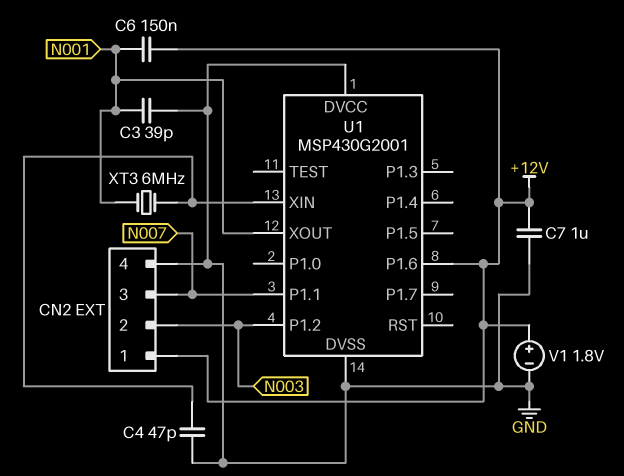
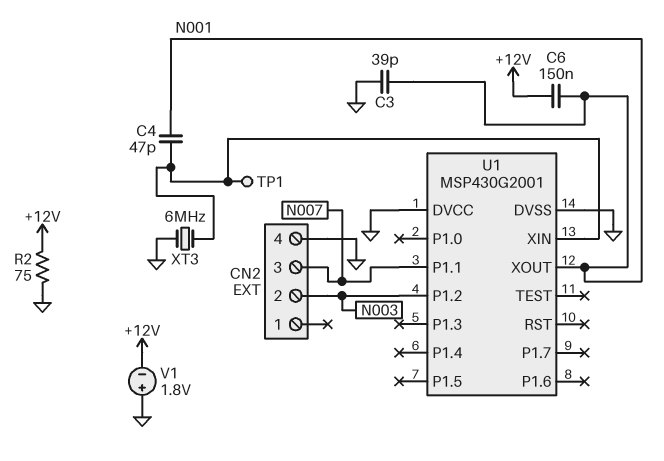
C4: 47pF (GND, U1/XIN) -> 47pF (N001, U1/XIN)
C7: 1uF (+12V, GND) -> none
CN2 pin 1: +12V -> none
R2: none -> 75 (+12V, GND)
TP1: none -> test point (U1/XIN)
U1 pin P1.6: +12V -> none
V1: 1.8V (plus +12V, minus GND) -> 1.8V (plus GND, minus +12V)
XT3: 6MHz (N001, U1/XIN) -> 6MHz (GND, U1/XIN)

